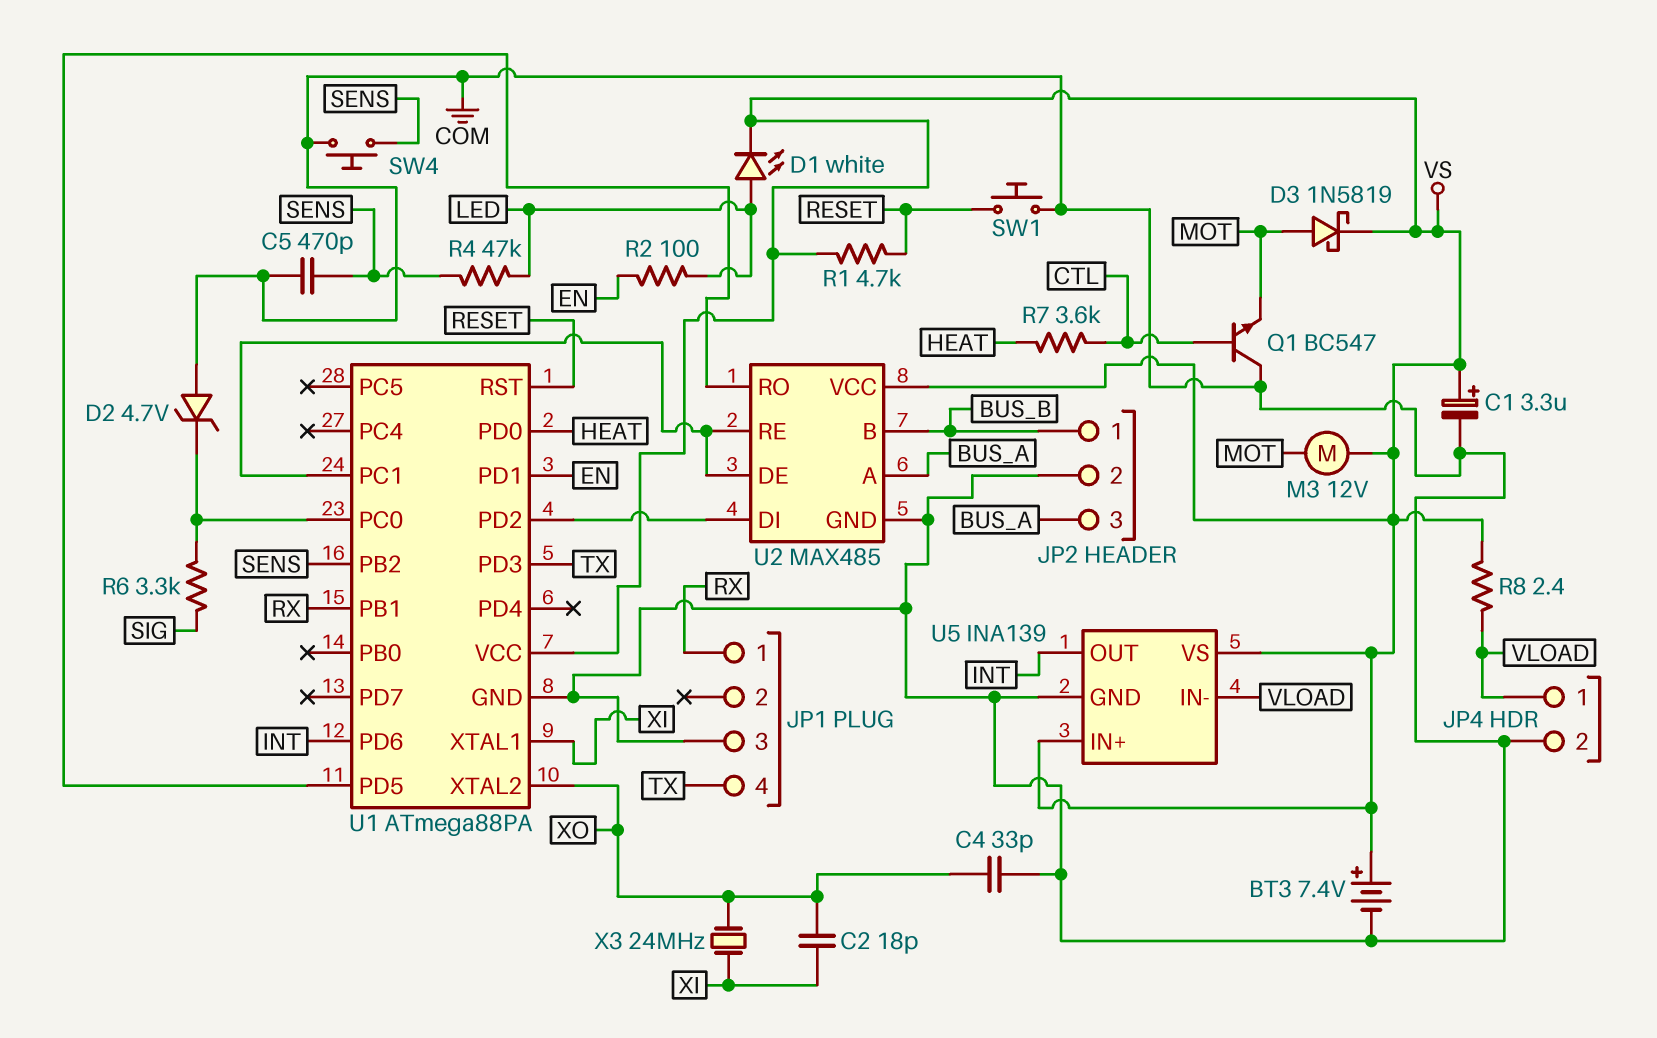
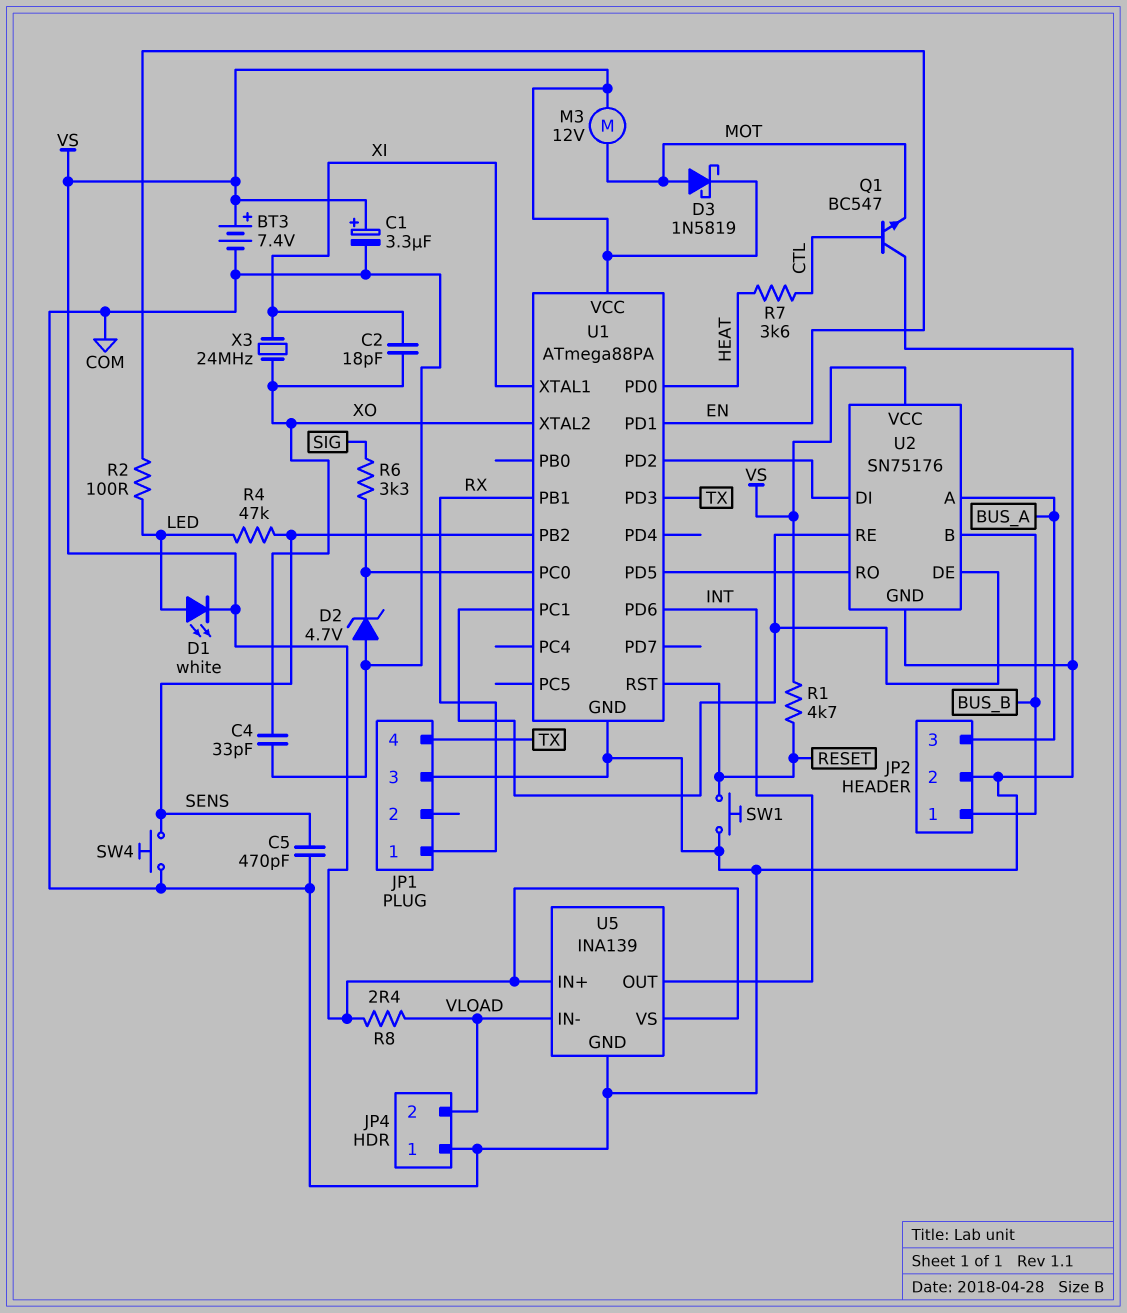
JP4 pin 1: VLOAD -> COM
JP4 pin 2: COM -> VLOAD
U2: MAX485 -> SN75176

